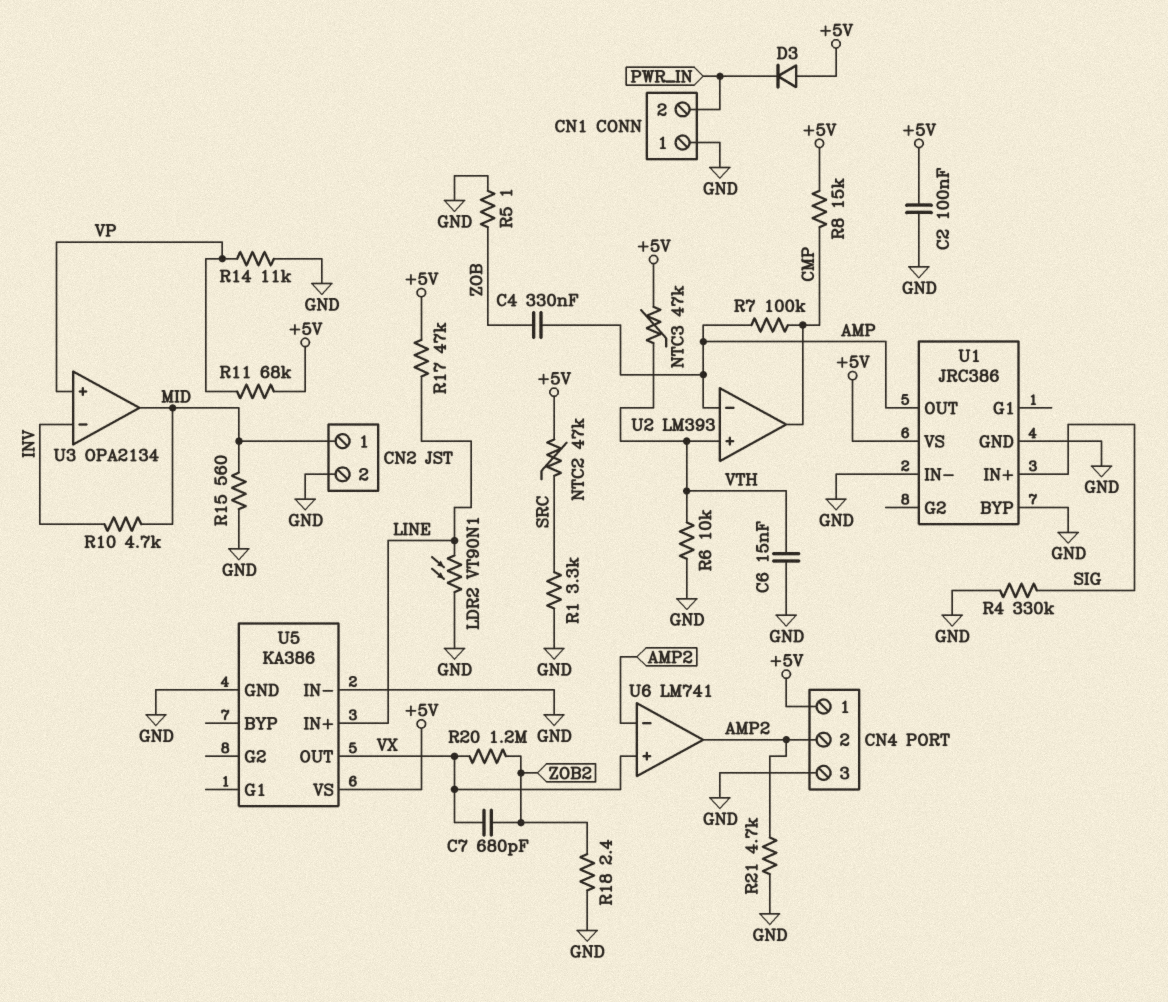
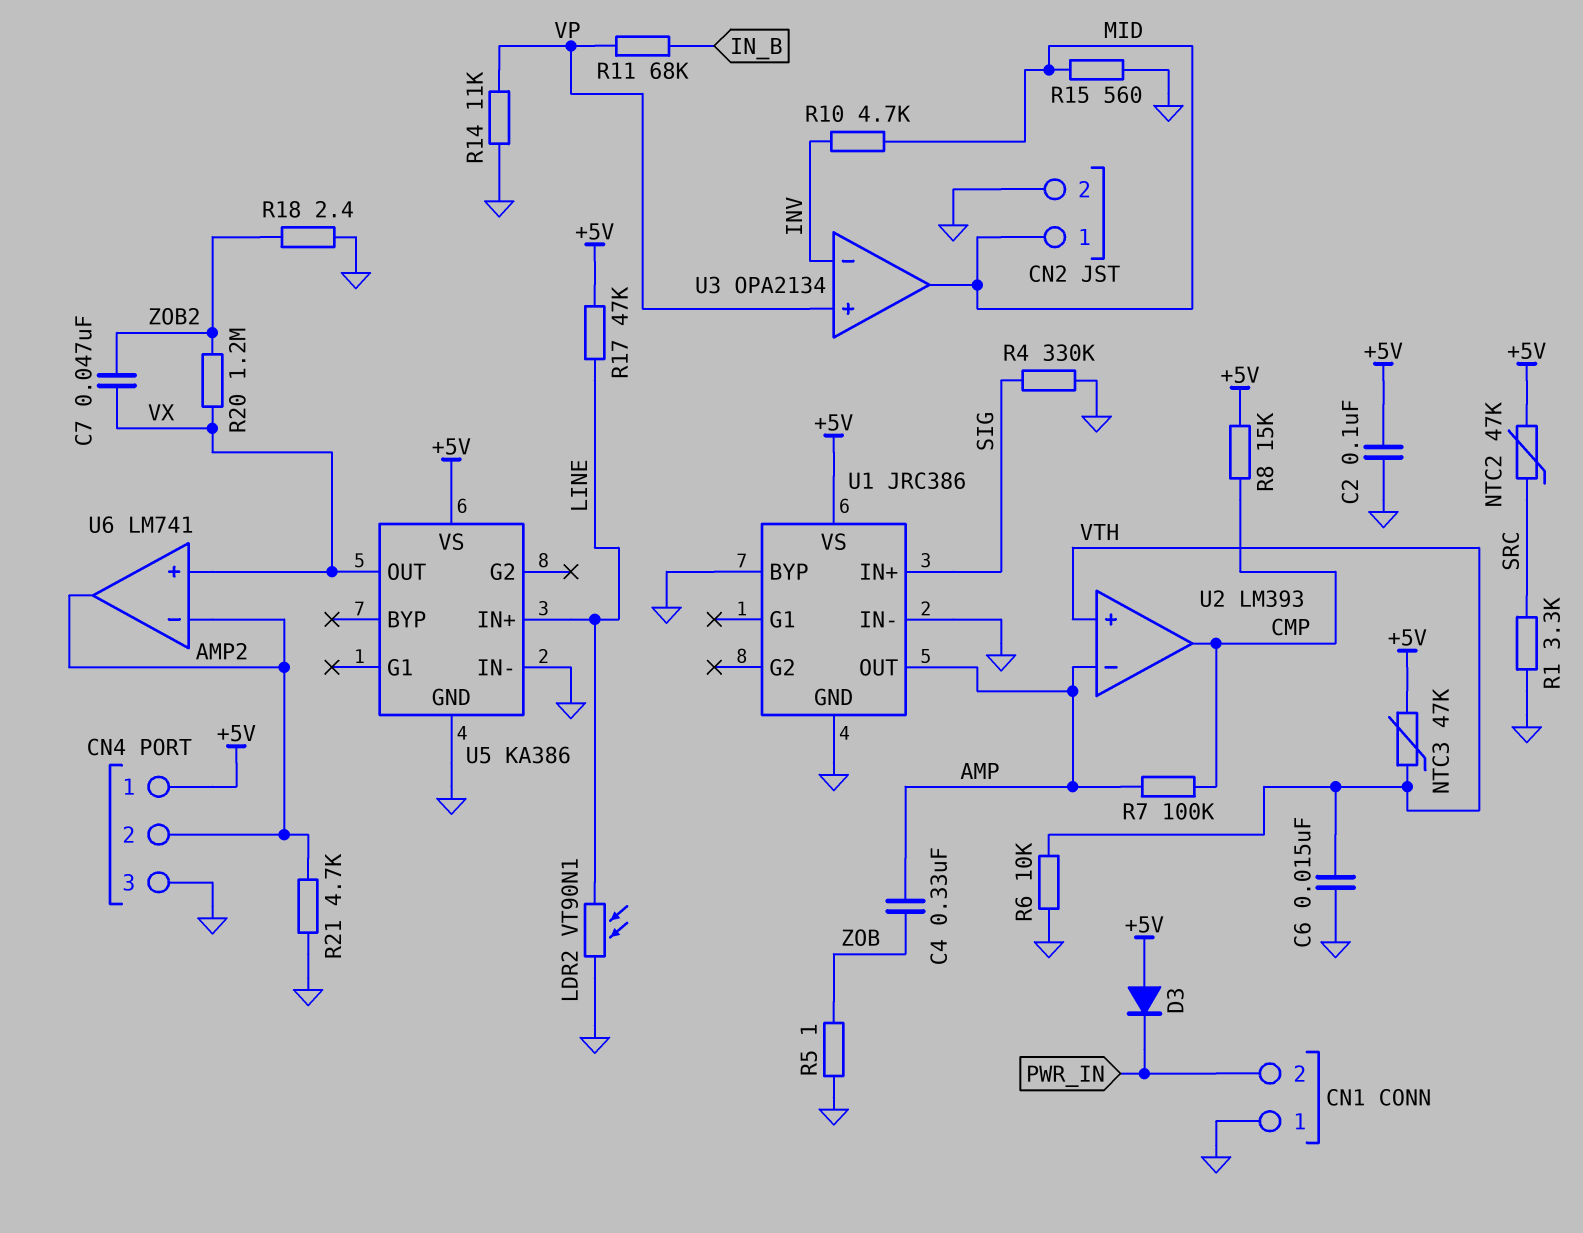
C7: 680pF (VX, ZOB2) -> 47nF (VX, ZOB2)
R11: 68k (+5V, VP) -> 68k (IN_B, VP)

